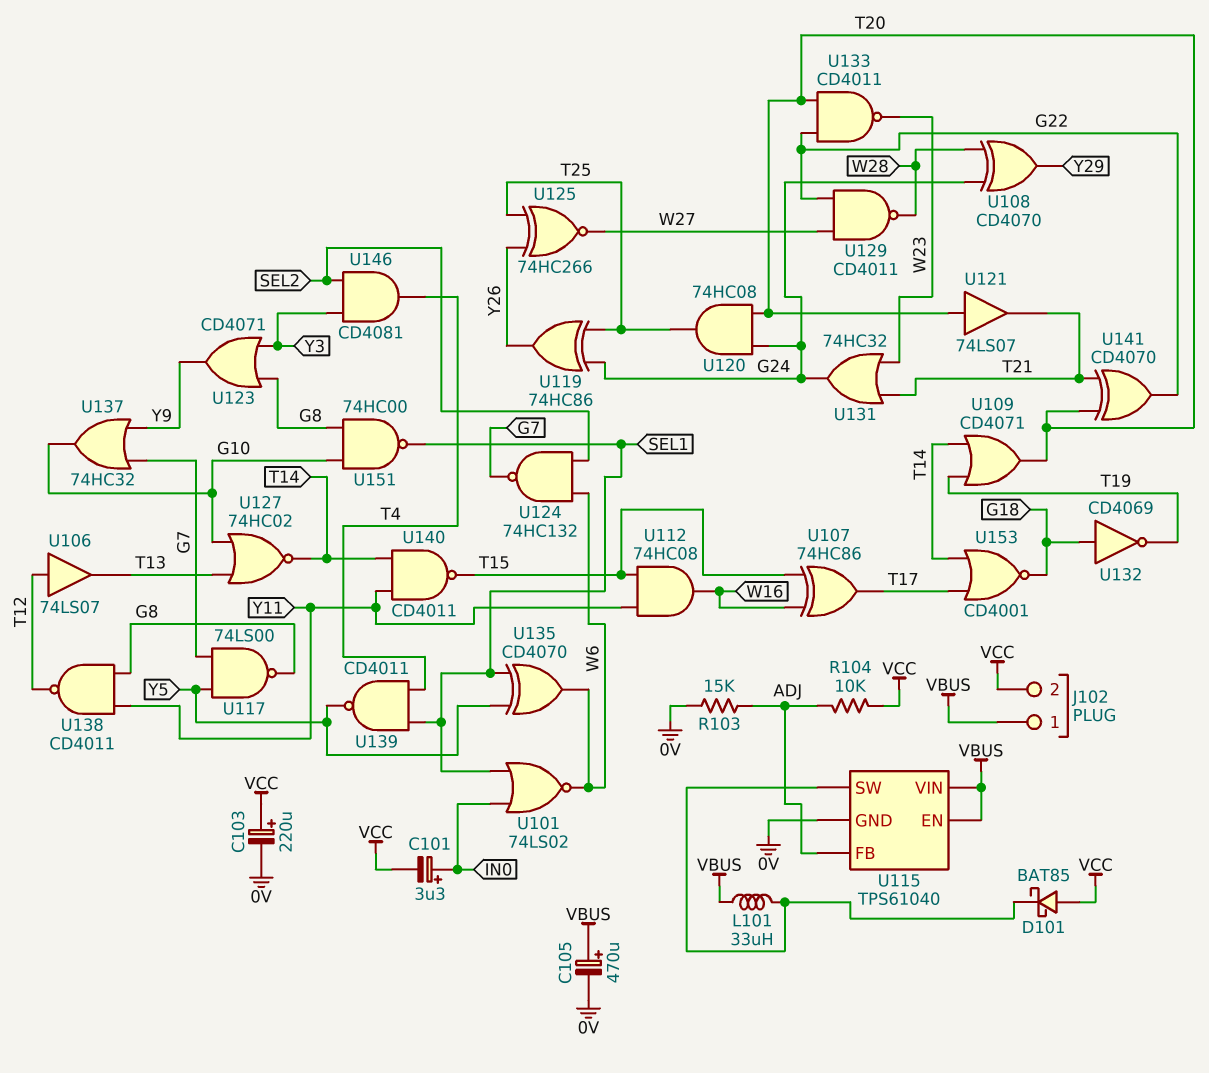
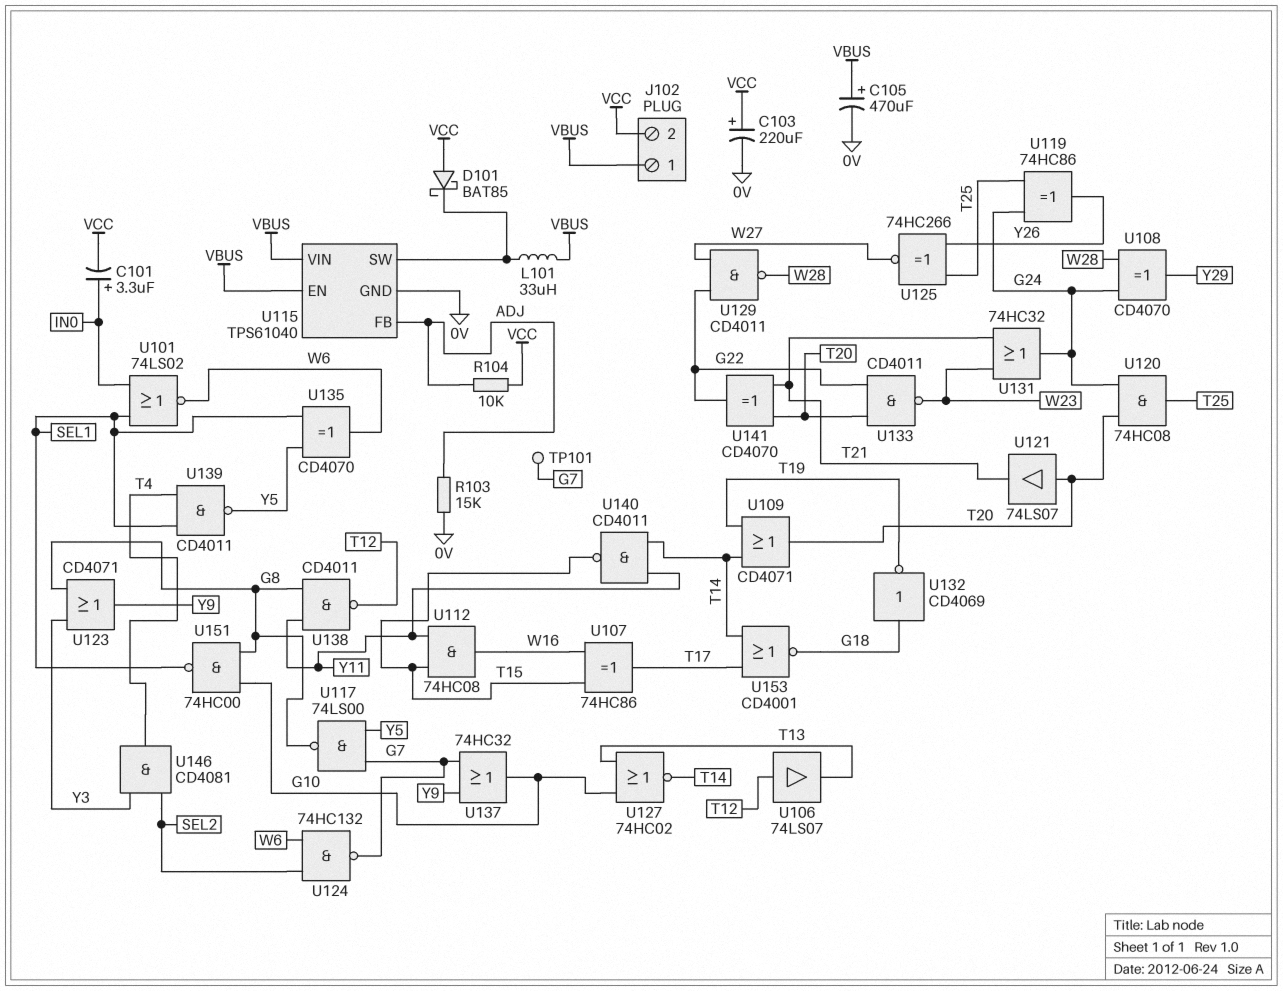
TP101: none -> test point (G7)

